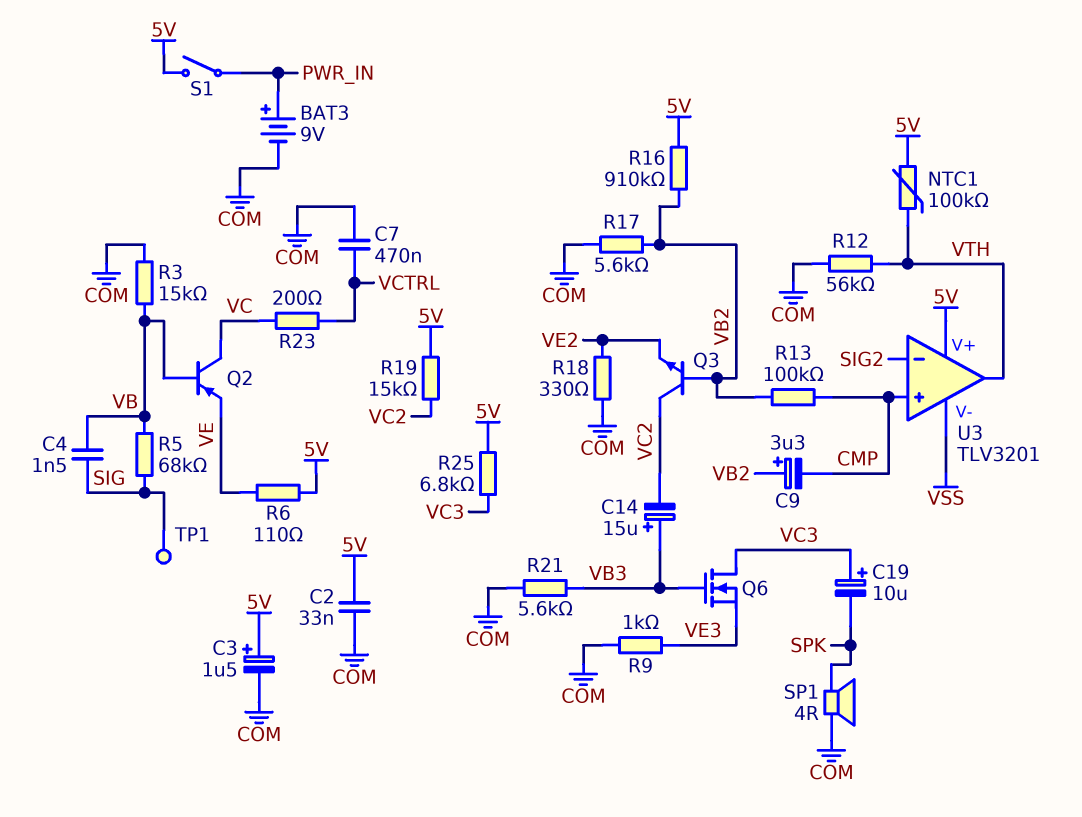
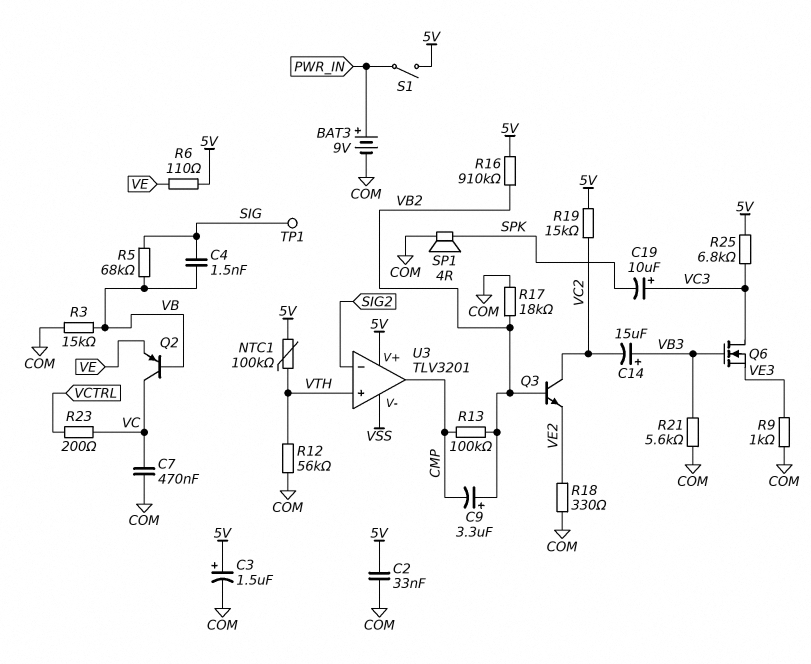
C7: 470nF (COM, VCTRL) -> 470nF (COM, VC)
R17: 5.6k (COM, VB2) -> 18k (COM, VB2)
U3 pin in+: CMP -> VTH
U3 pin out: VTH -> CMP

